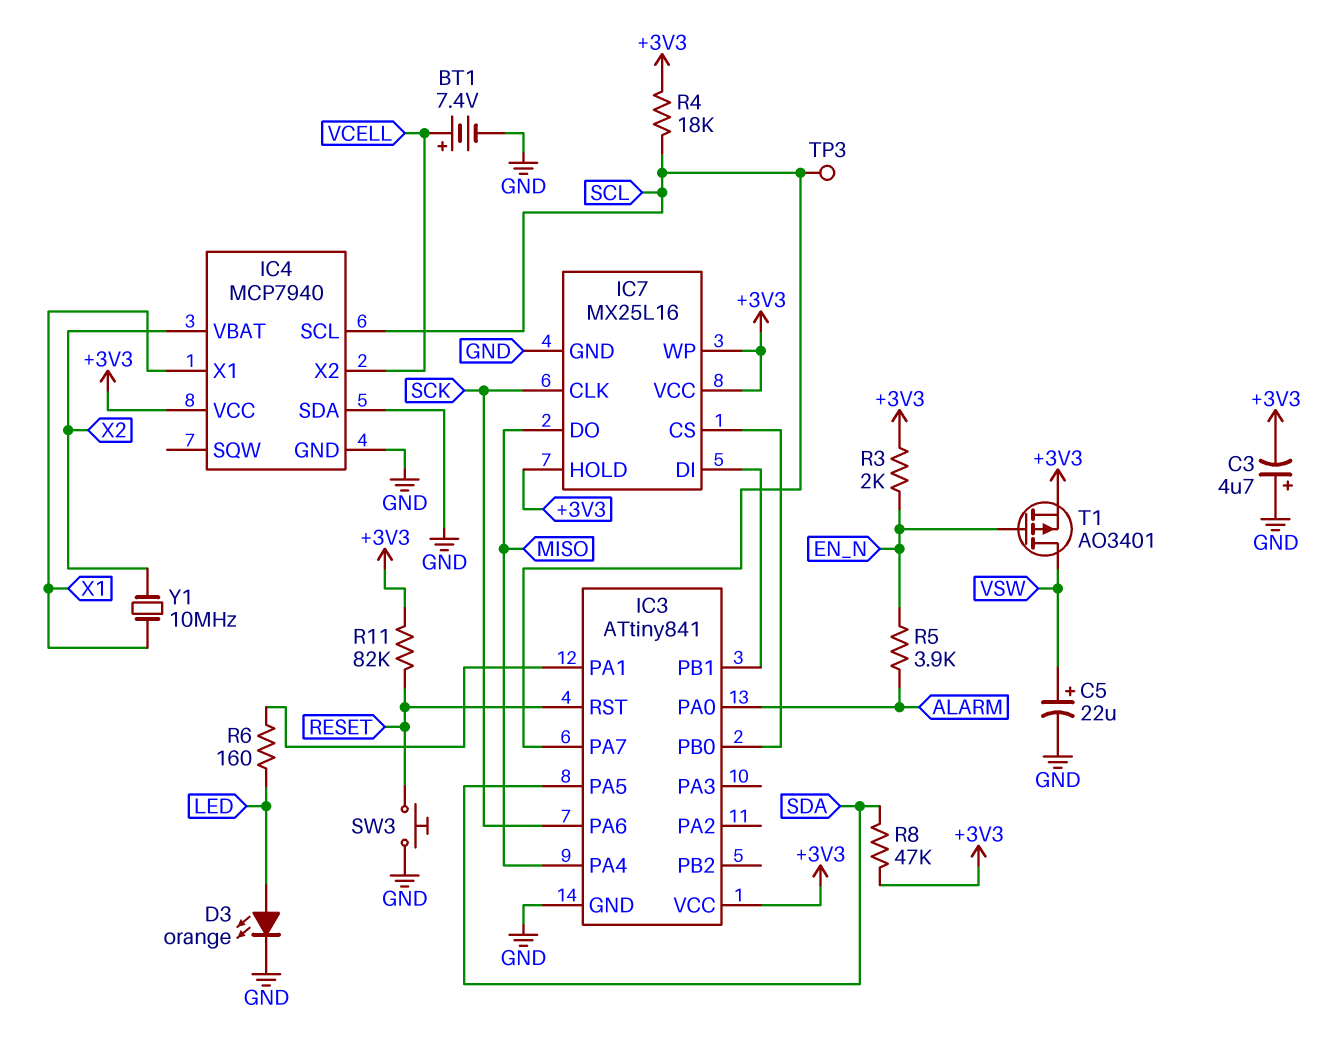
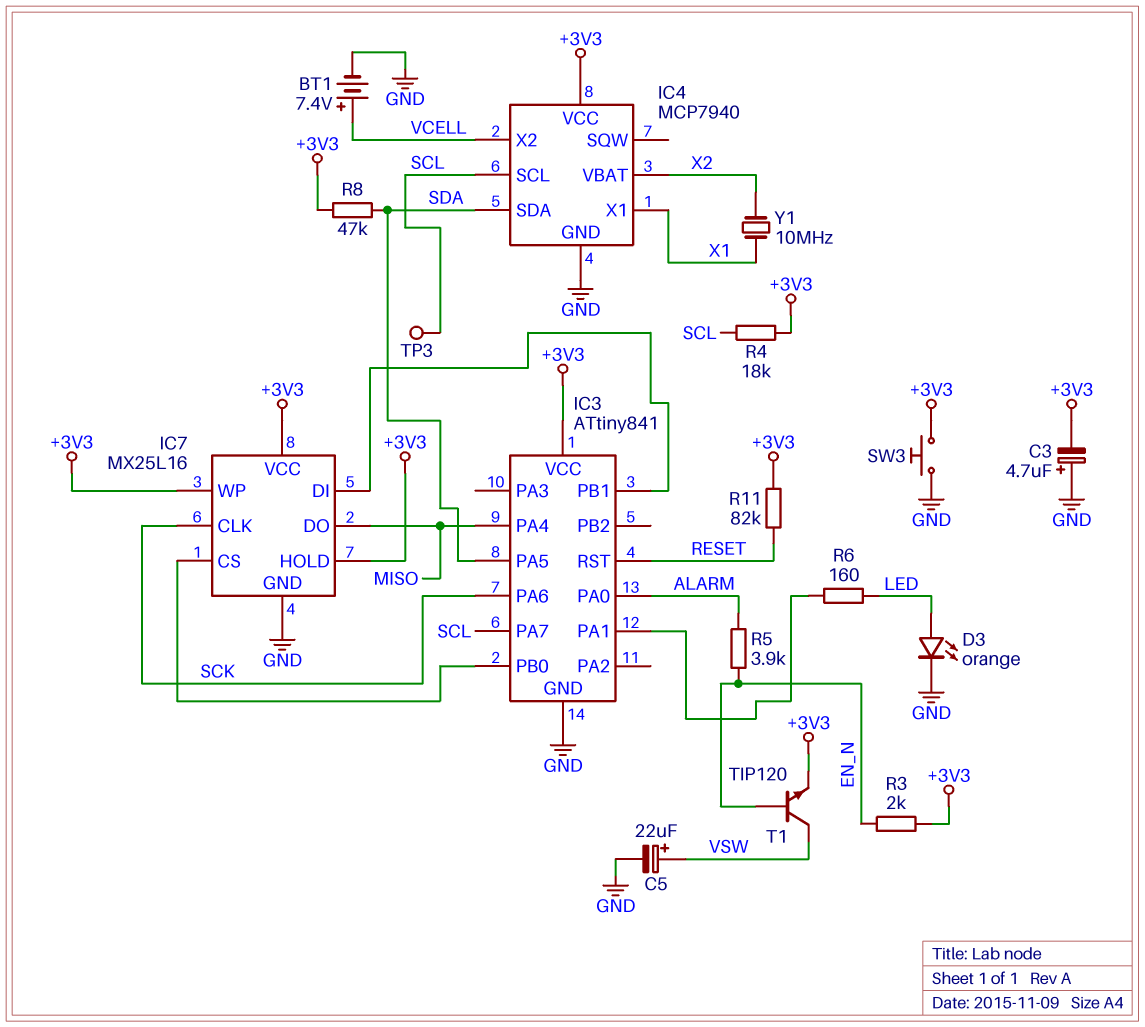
IC4 pin SDA: GND -> SDA
SW3: button (GND, RESET) -> button (+3V3, GND)
T1: PMOS AO3401 (G EN_N, D VSW, S +3V3) -> NPN TIP120 (B EN_N, C VSW, E +3V3)

